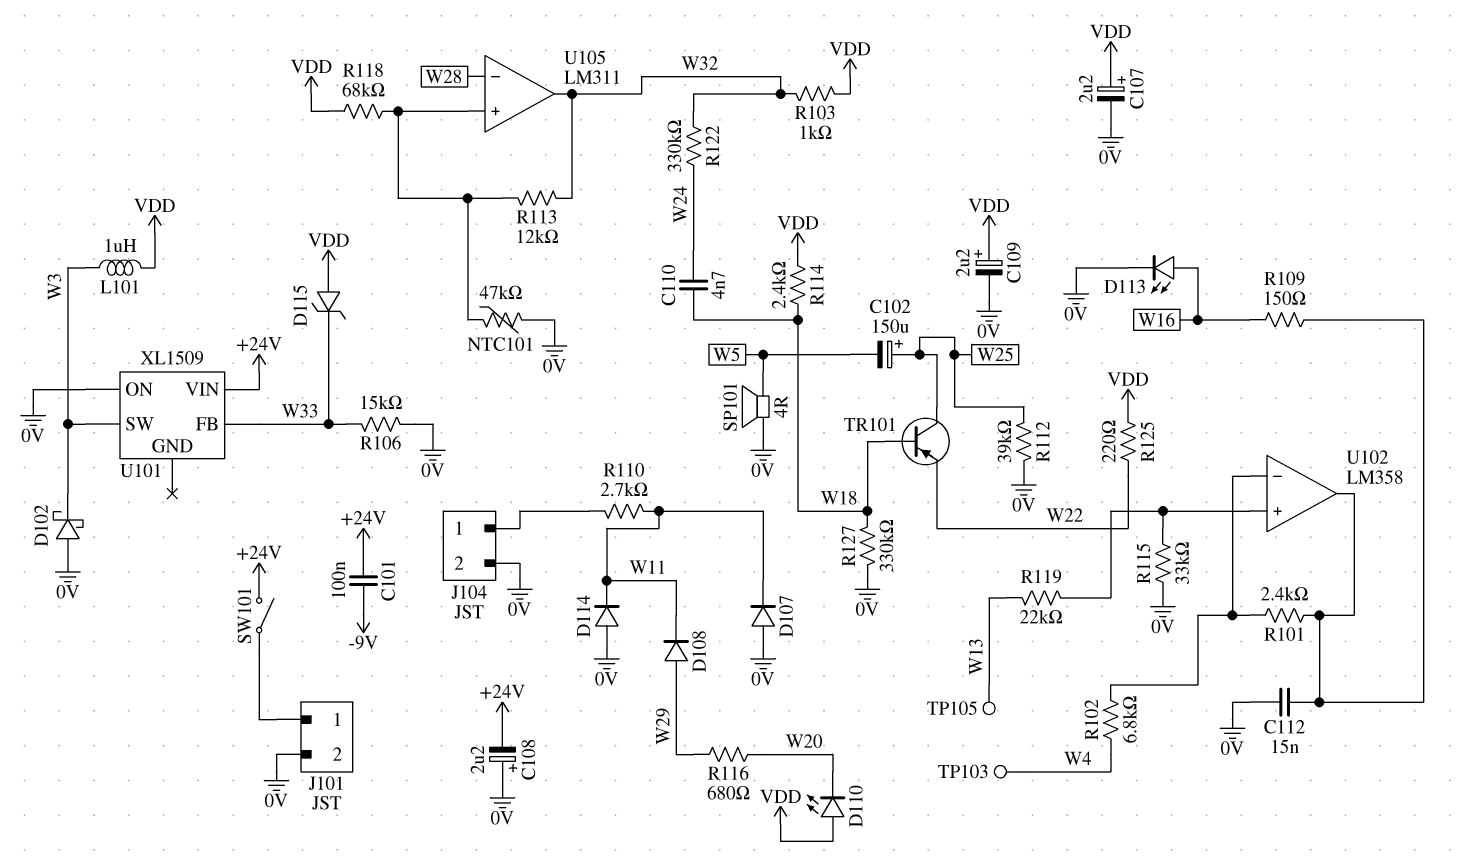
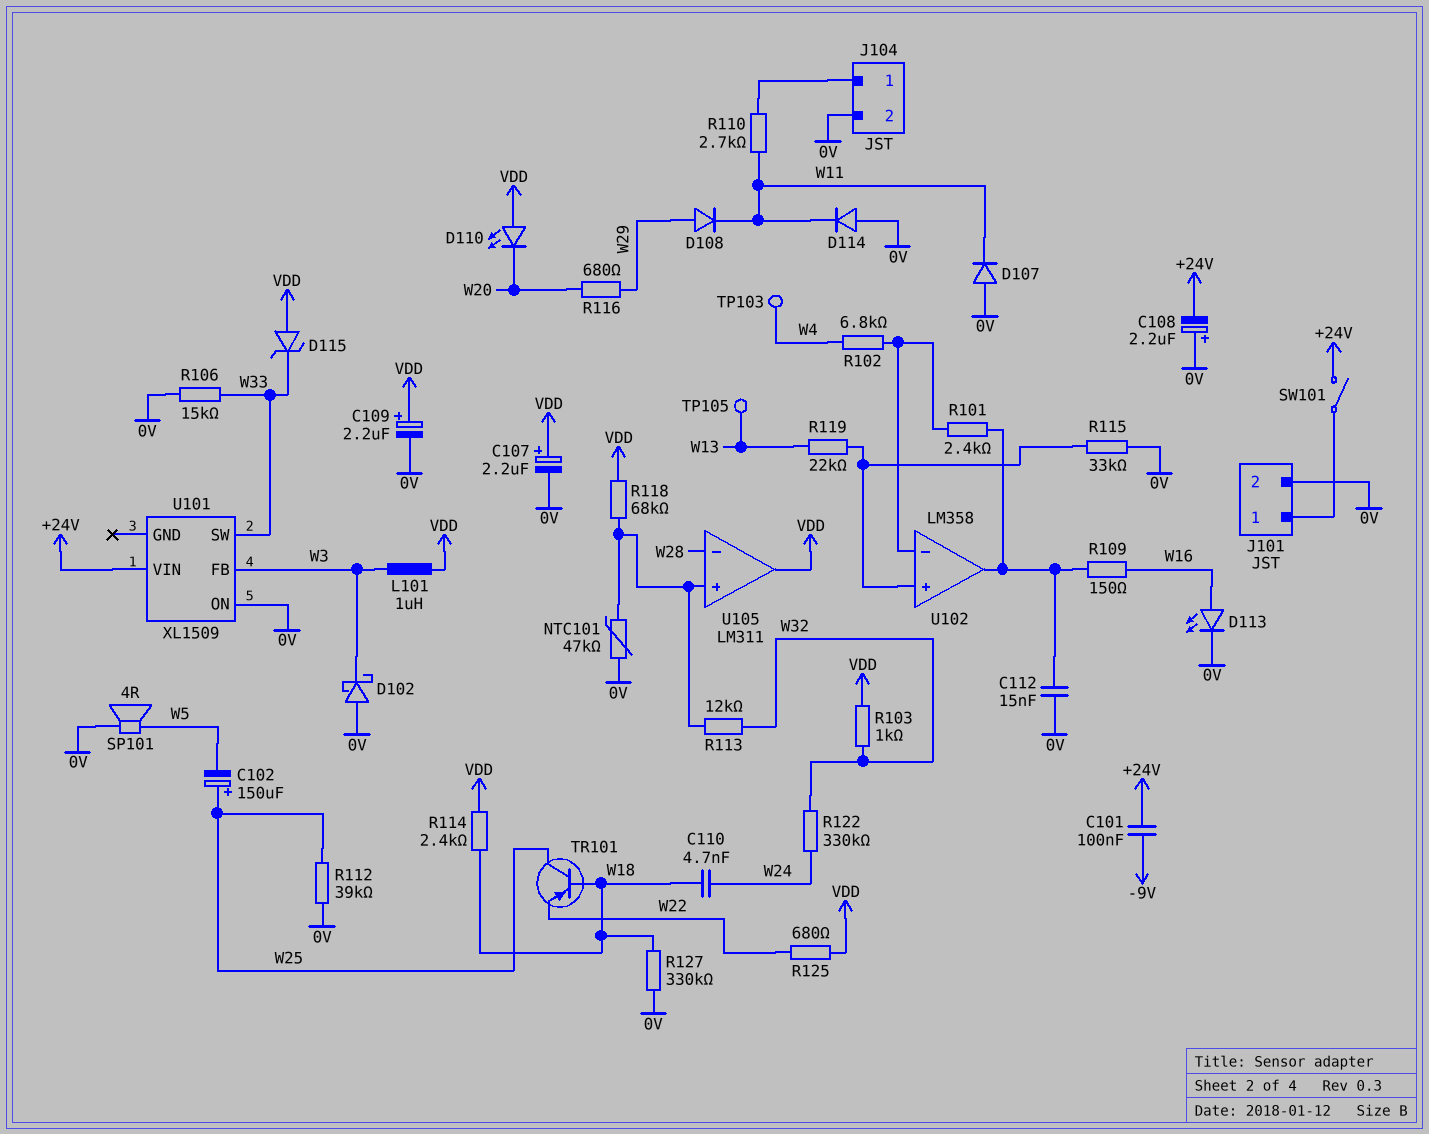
R125: 220 (VDD, W22) -> 680 (VDD, W22)
U101 pin FB: W33 -> W3
U101 pin SW: W3 -> W33
U105 pin out: W32 -> VDD

